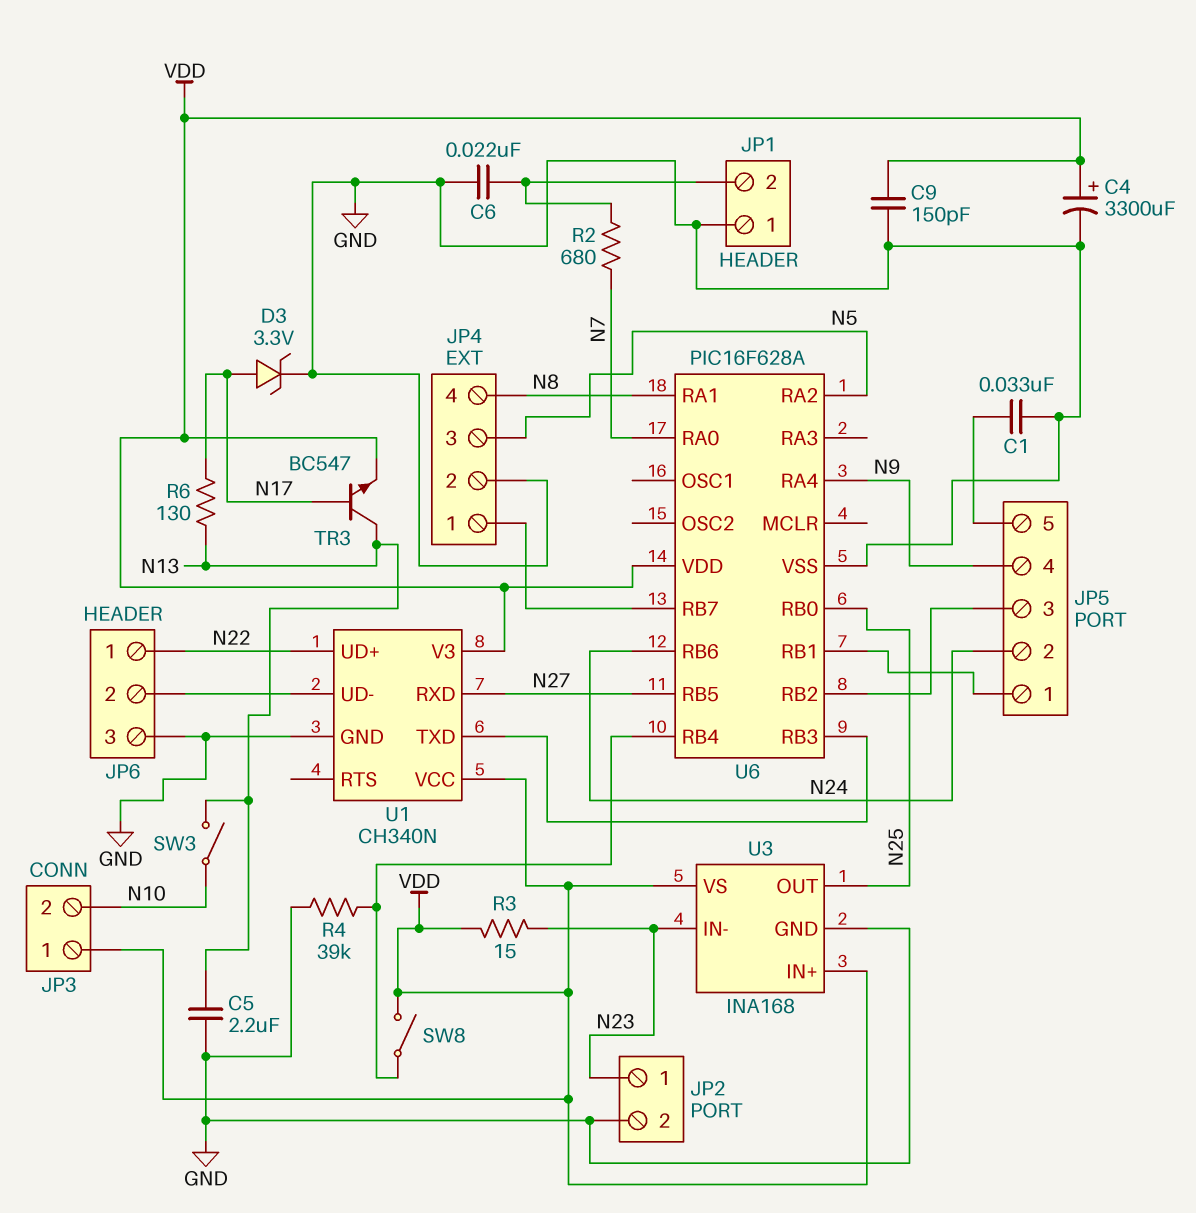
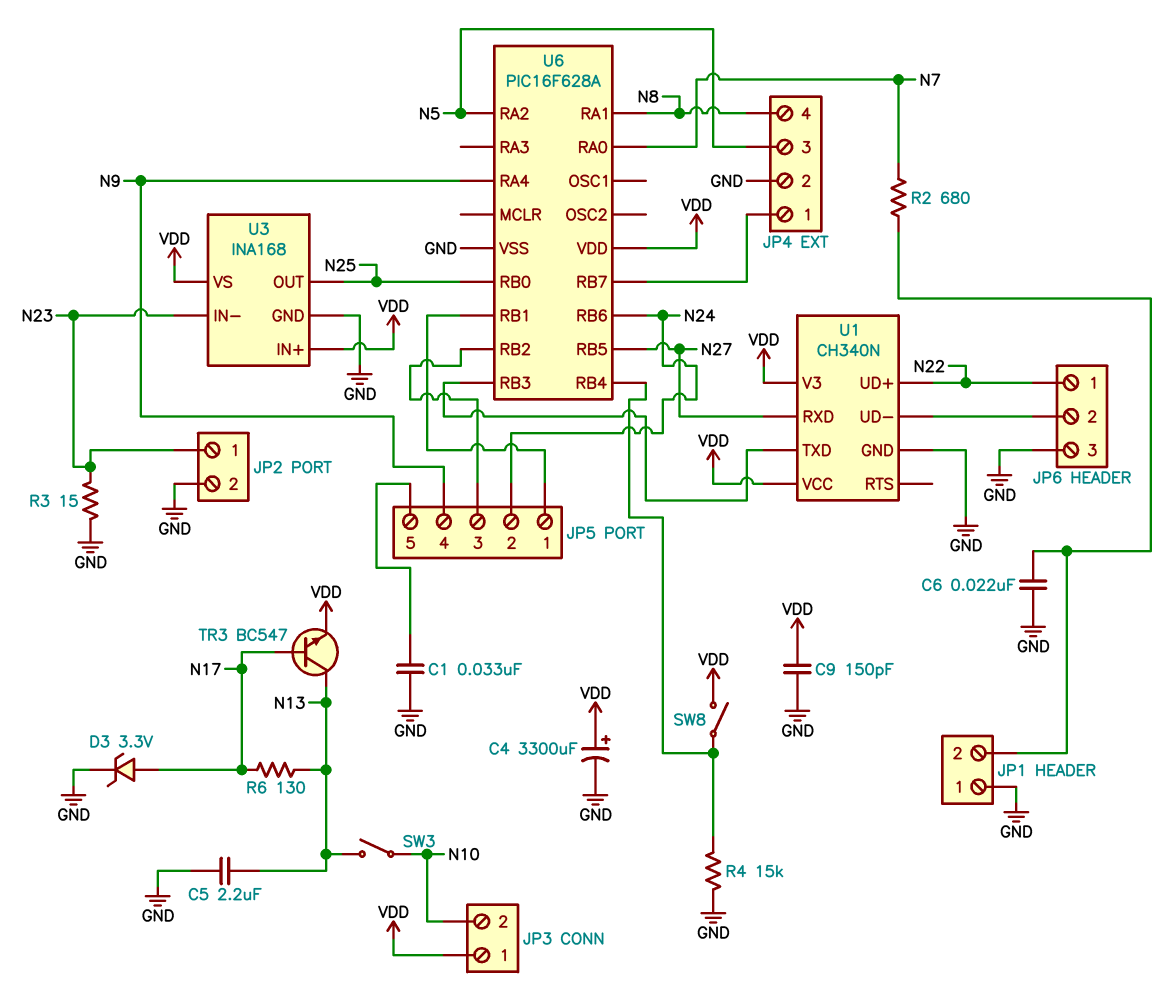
R3: 15 (N23, VDD) -> 15 (GND, N23)
R4: 39k (GND, U6/RB4) -> 15k (GND, U6/RB4)

